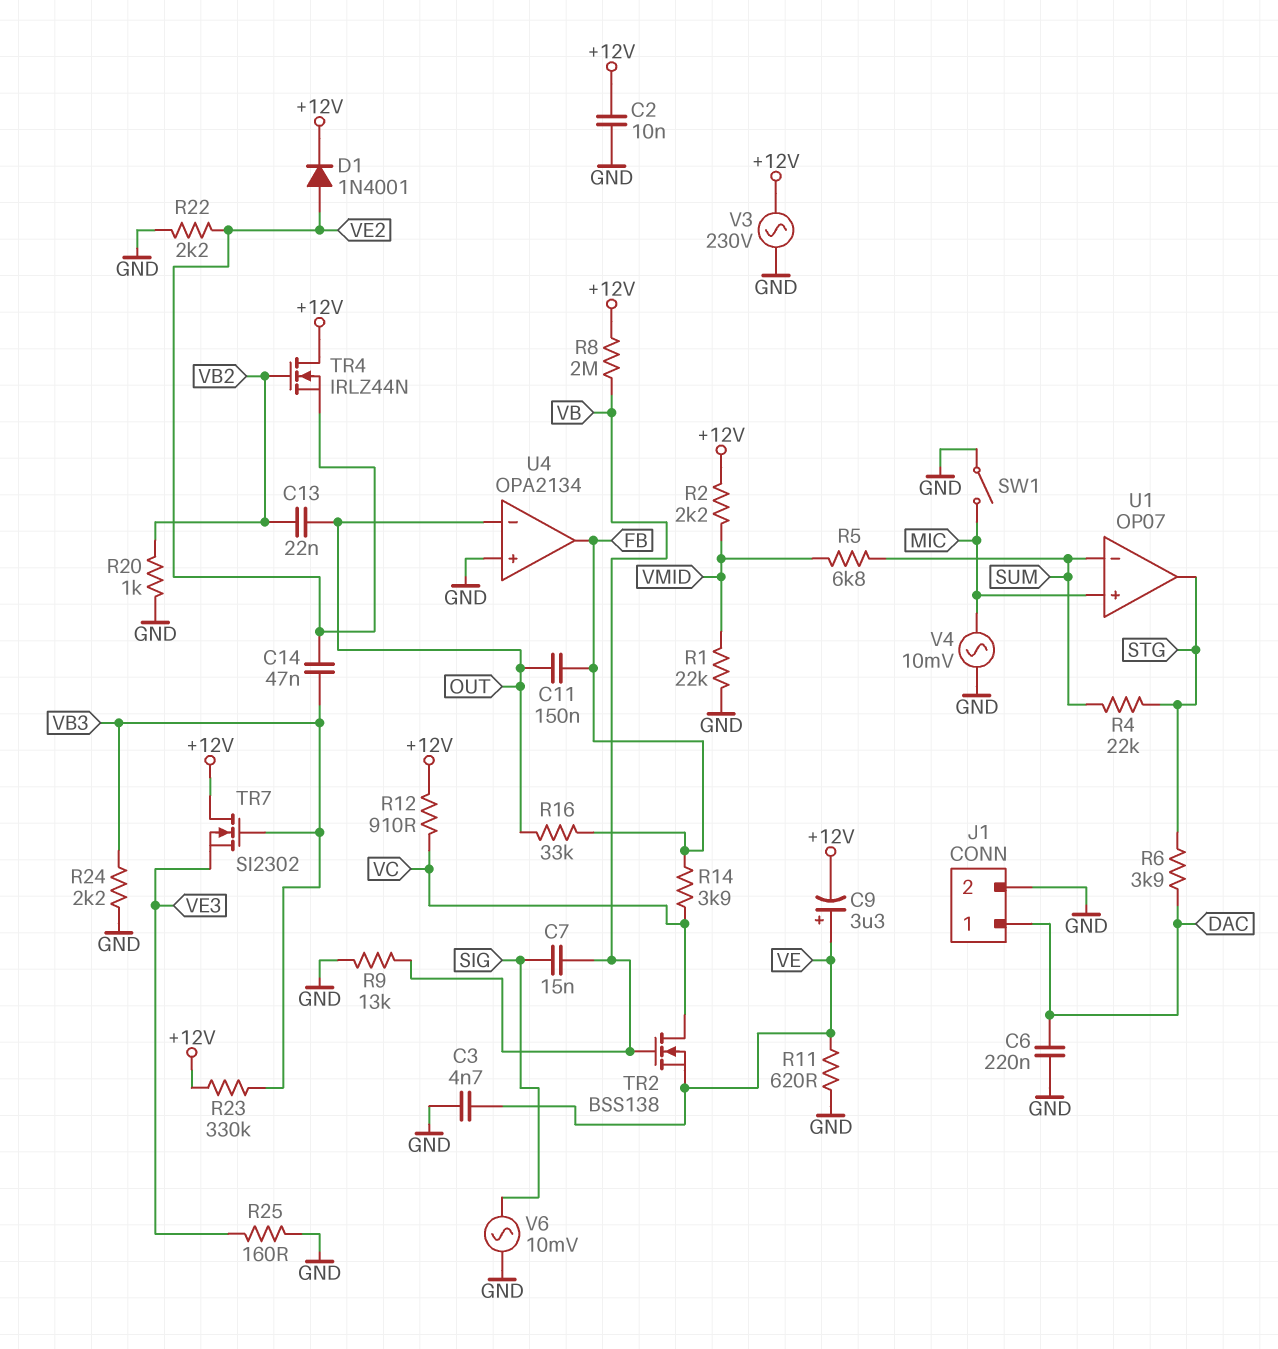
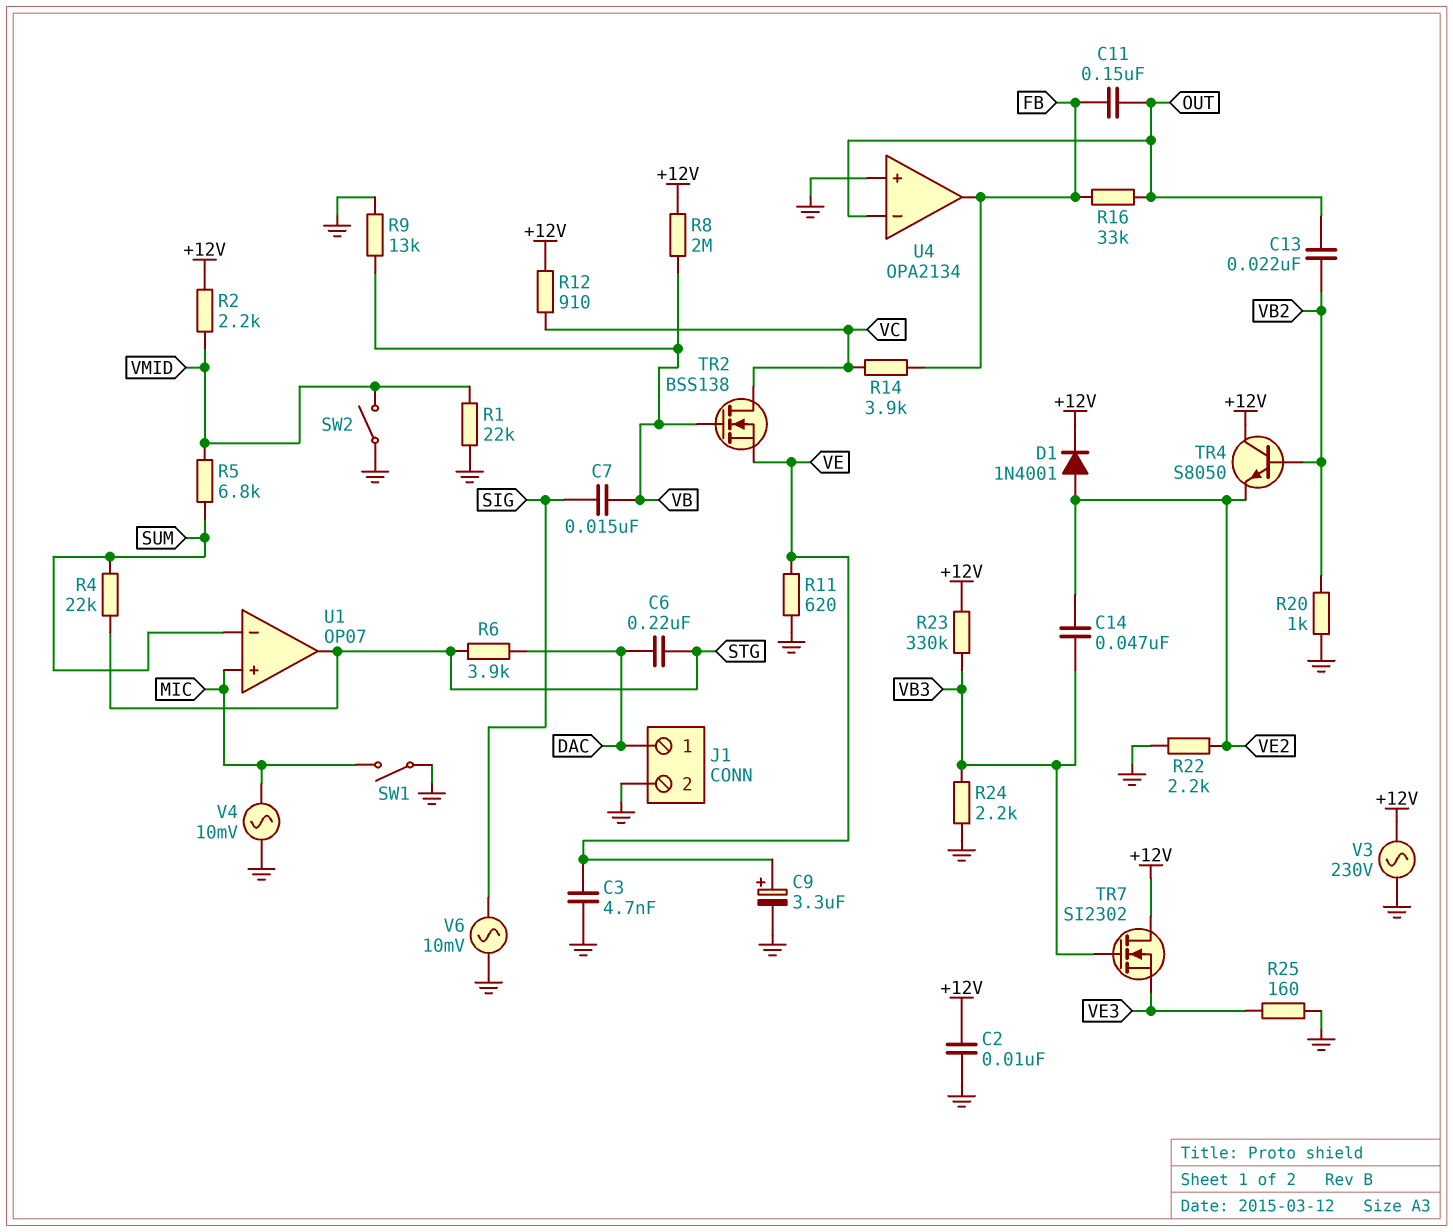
C6: 220nF (DAC, GND) -> 220nF (DAC, STG)
C9: 3.3uF (plus VE, minus +12V) -> 3.3uF (plus VE, minus GND)
SW2: none -> switch (GND, VMID)
TR4: NMOS IRLZ44N (G VB2, D +12V, S VE2) -> NPN S8050 (B VB2, C +12V, E VE2)

